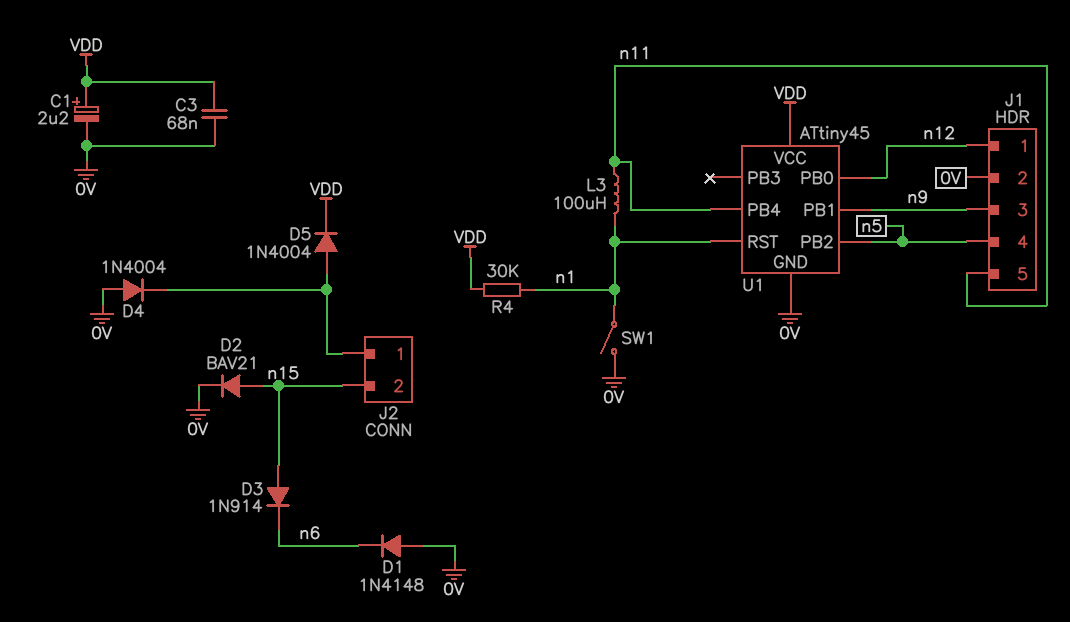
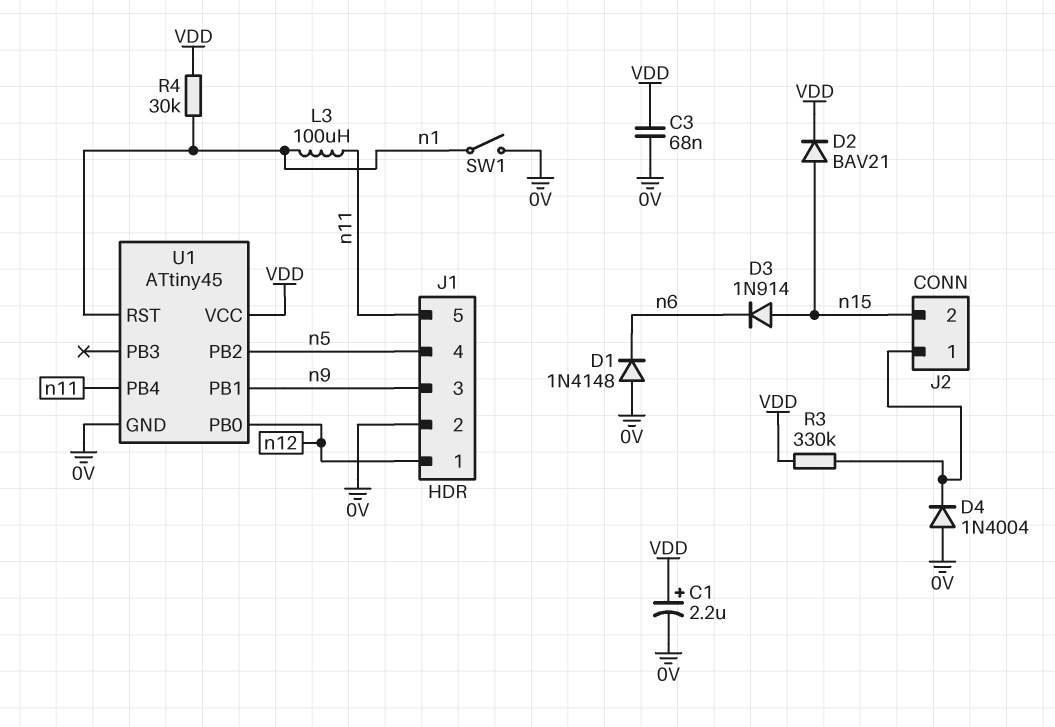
D2: diode BAV21 (A n15, K 0V) -> diode BAV21 (A n15, K VDD)
D5: diode 1N4004 (A J2/1, K VDD) -> none
R3: none -> 330k (J2/1, VDD)

